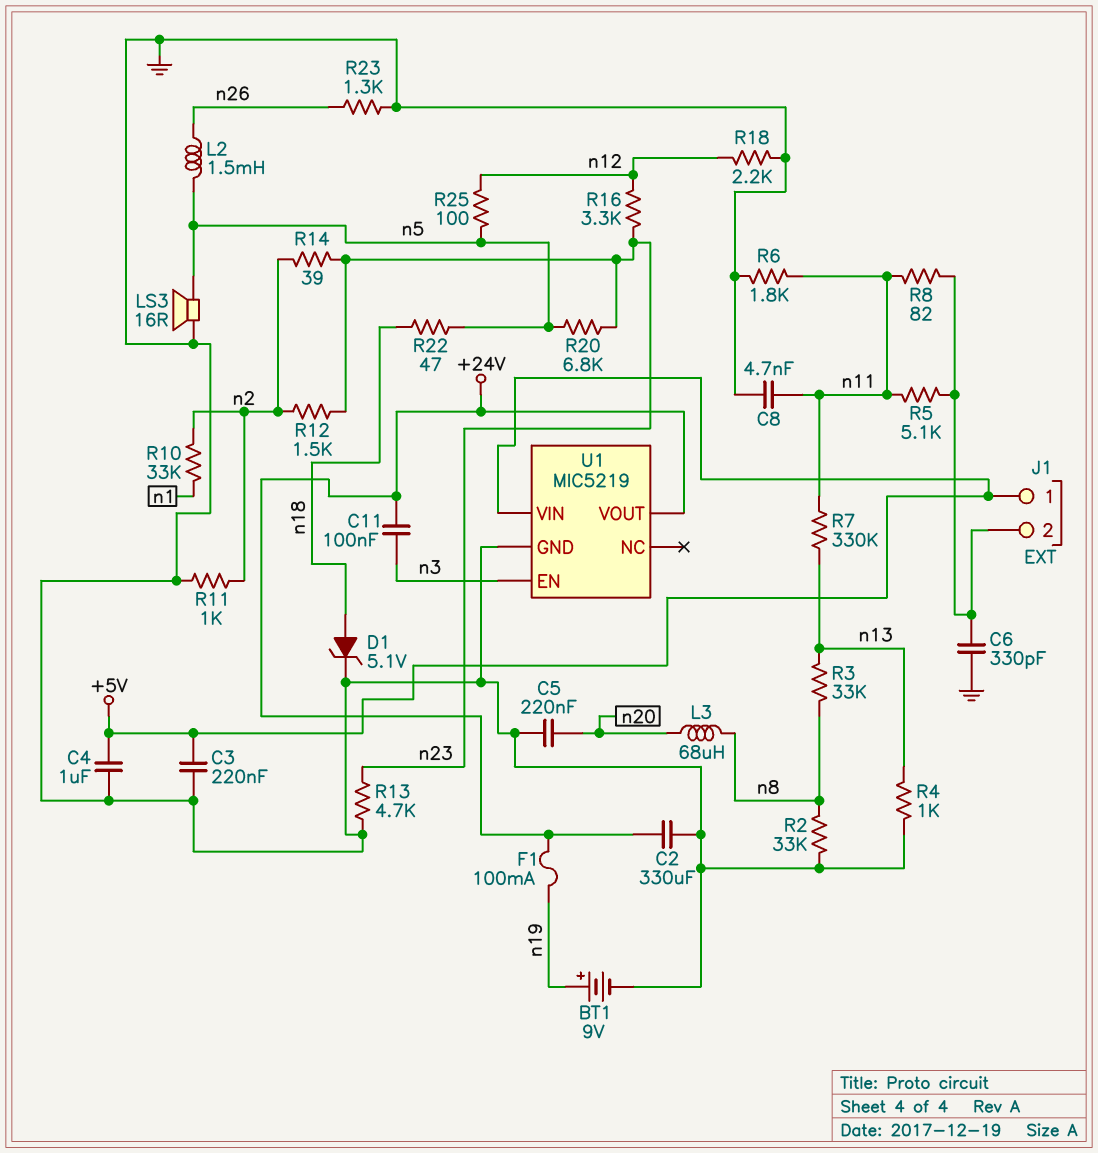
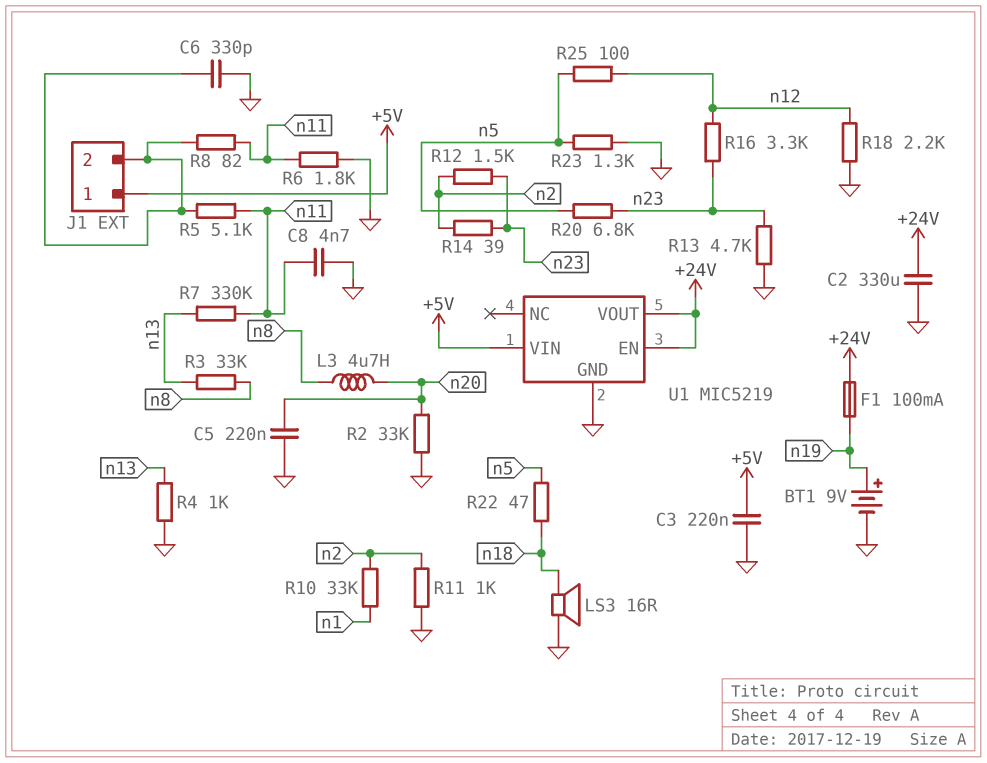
C4: 1uF (+5V, GND) -> none
C11: 100nF (+24V, n3) -> none
D1: zener 5.1V (A n18, K GND) -> none
L2: 1.5mH (n5, n26) -> none
L3: 68uH (n8, n20) -> 4.7uH (n8, n20)
LS3: speaker 16R (GND, n5) -> speaker 16R (GND, n18)
R2: 33k (GND, n8) -> 33k (GND, n20)
R23: 1.3k (GND, n26) -> 1.3k (GND, n5)
U1 pin EN: n3 -> +24V

